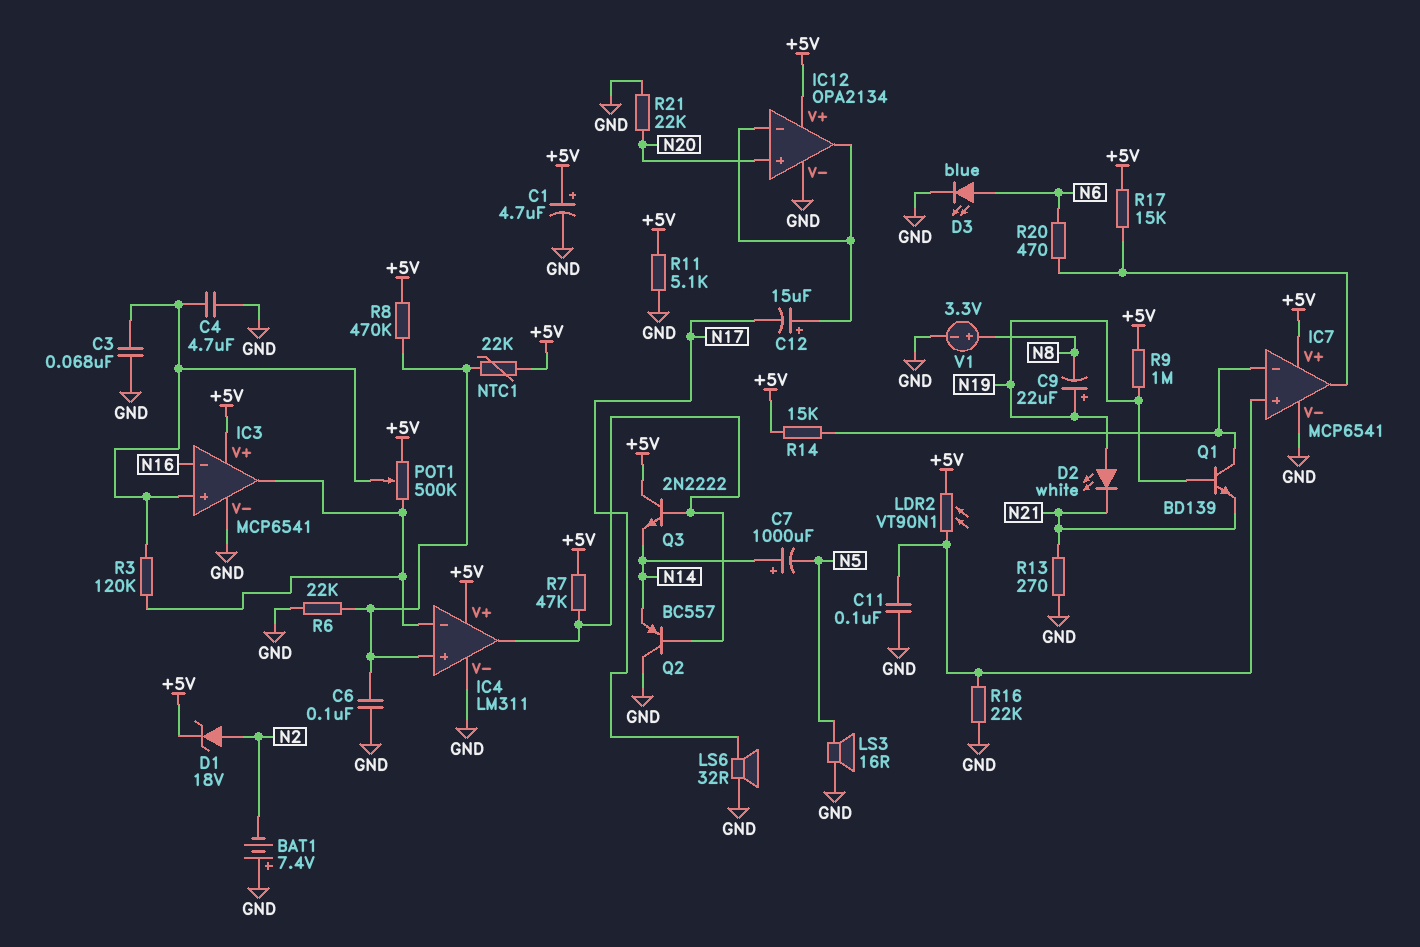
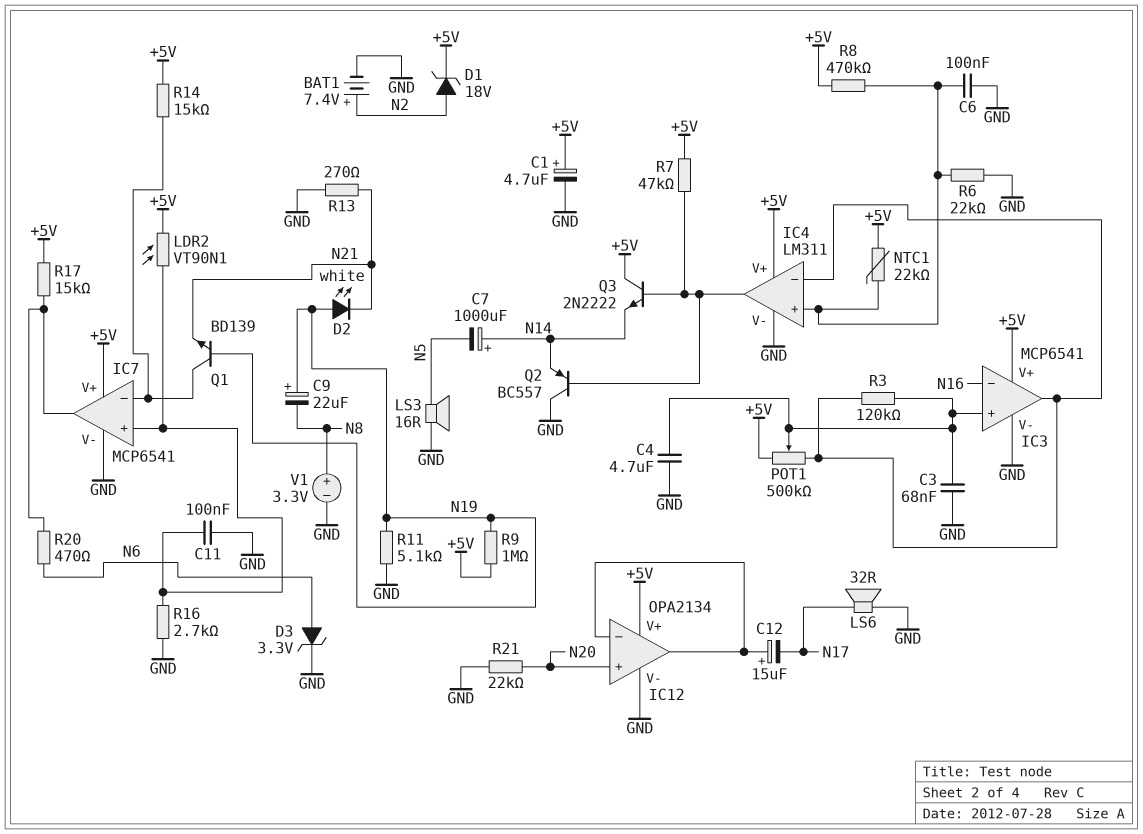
BAT1: 7.4V (plus GND, minus N2) -> 7.4V (plus N2, minus GND)
D3: LED blue (A N6, K GND) -> zener 3.3V (A N6, K GND)
R11: 5.1k (+5V, GND) -> 5.1k (GND, N19)
R16: 22k (GND, IC7/in+) -> 2.7k (GND, IC7/in+)

